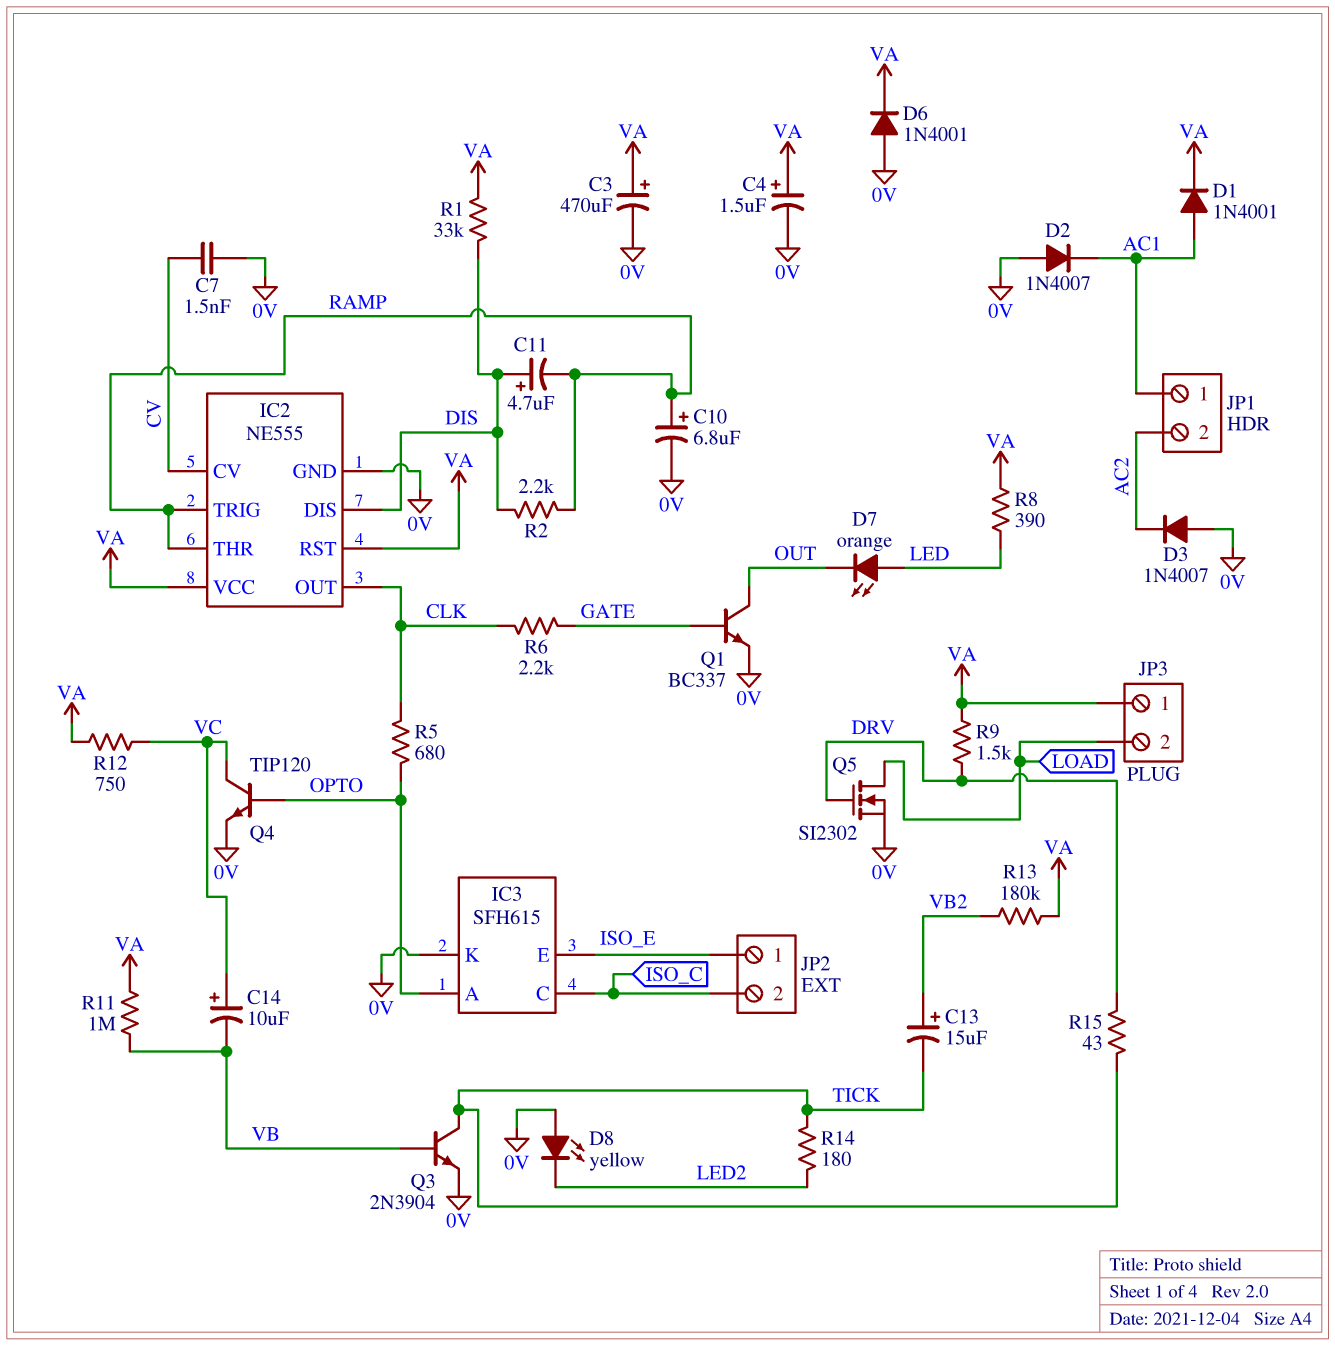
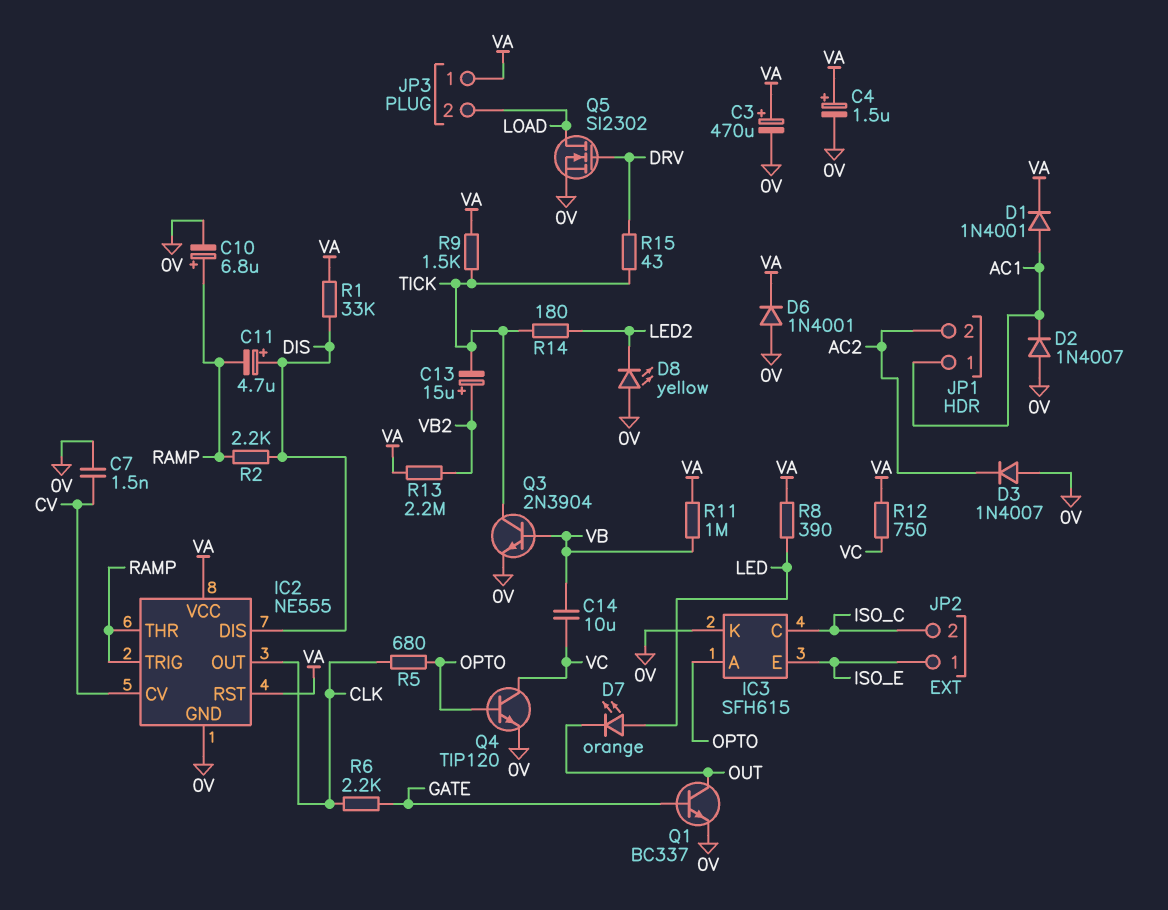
C14: 10uF (plus VC, minus VB) -> 10uF (VB, VC)
R9: 1.5k (DRV, VA) -> 1.5k (TICK, VA)
R13: 180k (VA, VB2) -> 2.2M (VA, VB2)

